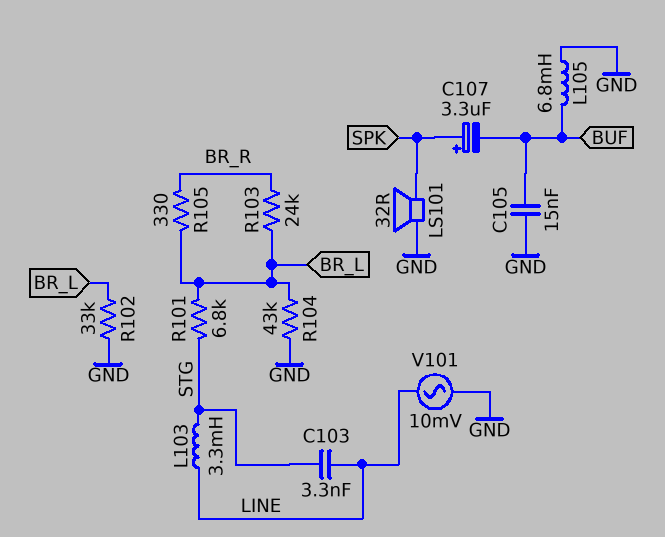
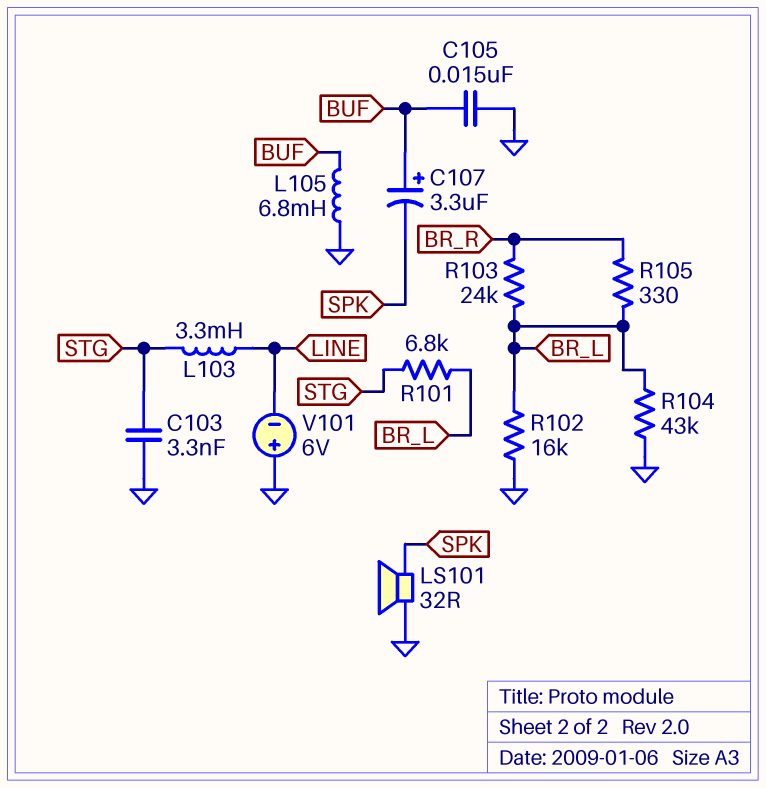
C103: 3.3nF (LINE, STG) -> 3.3nF (GND, STG)
C107: 3.3uF (plus SPK, minus BUF) -> 3.3uF (plus BUF, minus SPK)
R102: 33k (BR_L, GND) -> 16k (BR_L, GND)
V101: AC 10mV (GND, LINE) -> 6V (plus GND, minus LINE)

